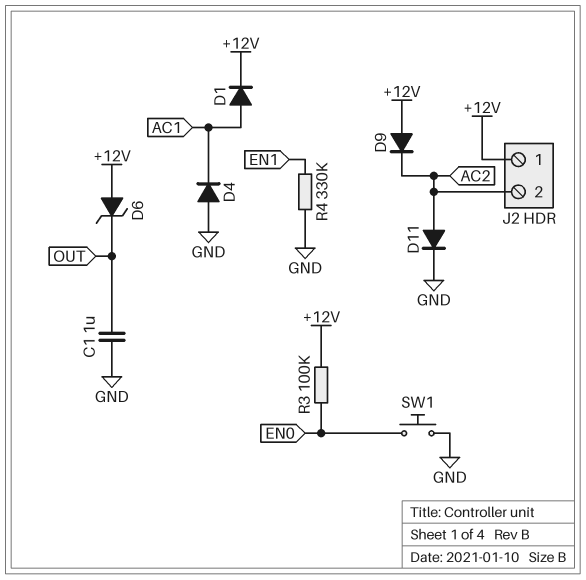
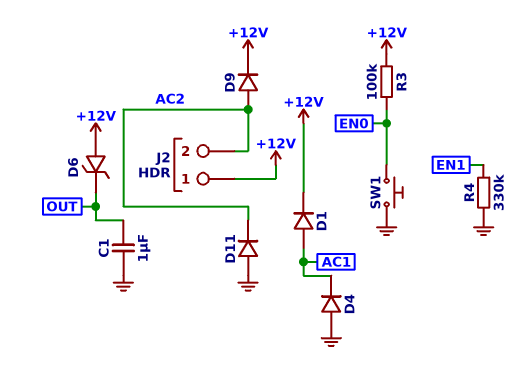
D9: diode (A +12V, K AC2) -> diode (A AC2, K +12V)
D11: diode (A AC2, K GND) -> diode (A GND, K AC2)

